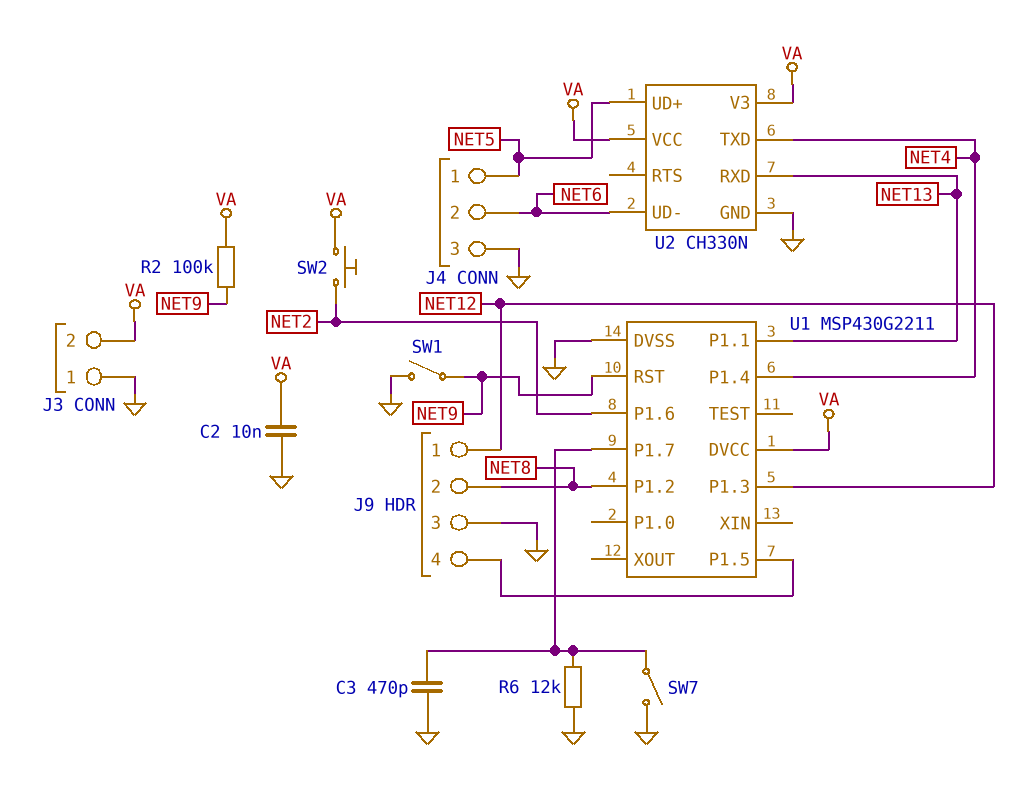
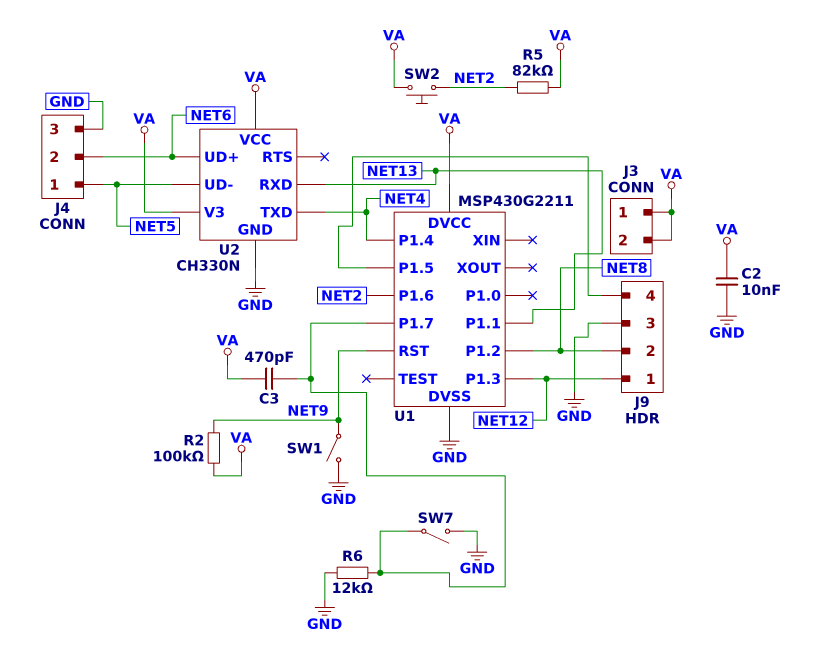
C3: 470pF (GND, U1/P1.7) -> 470pF (U1/P1.7, VA)
J3 pin 1: GND -> VA
R5: none -> 82k (NET2, VA)
U2 pin UD+: NET5 -> NET6
U2 pin UD-: NET6 -> NET5

